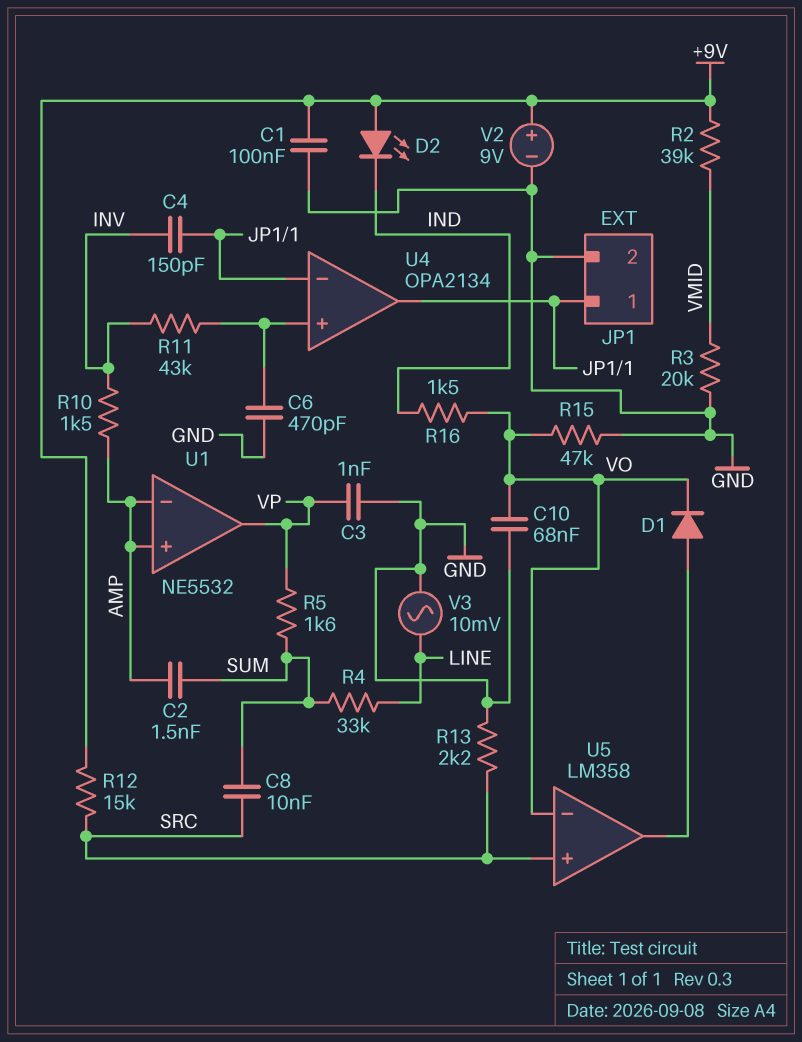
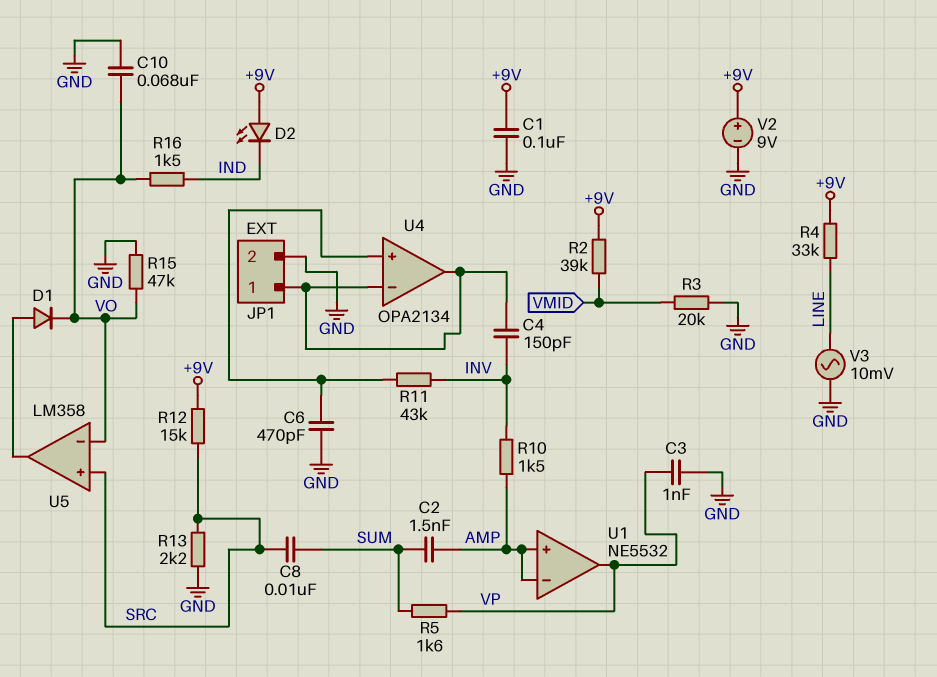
R4: 33k (LINE, SUM) -> 33k (+9V, LINE)

